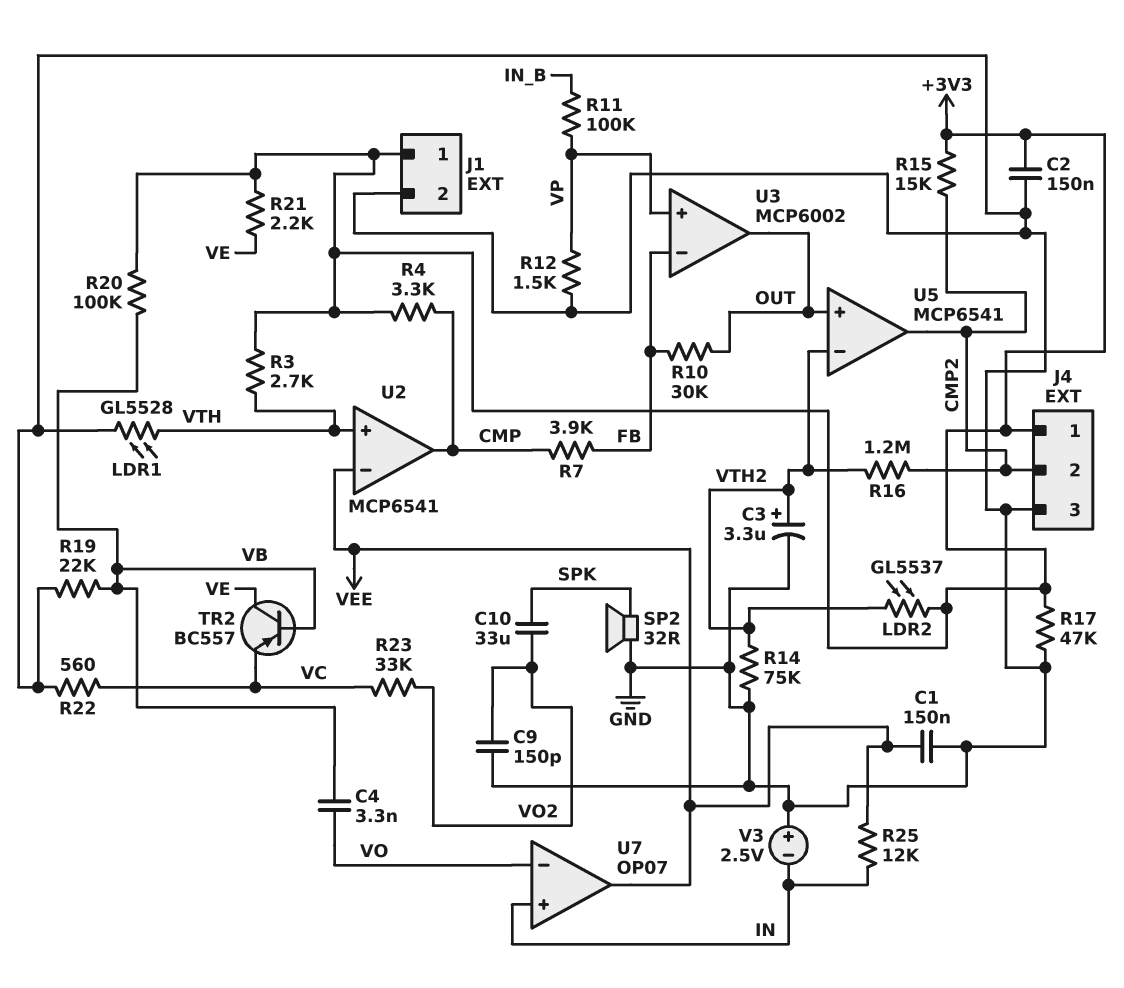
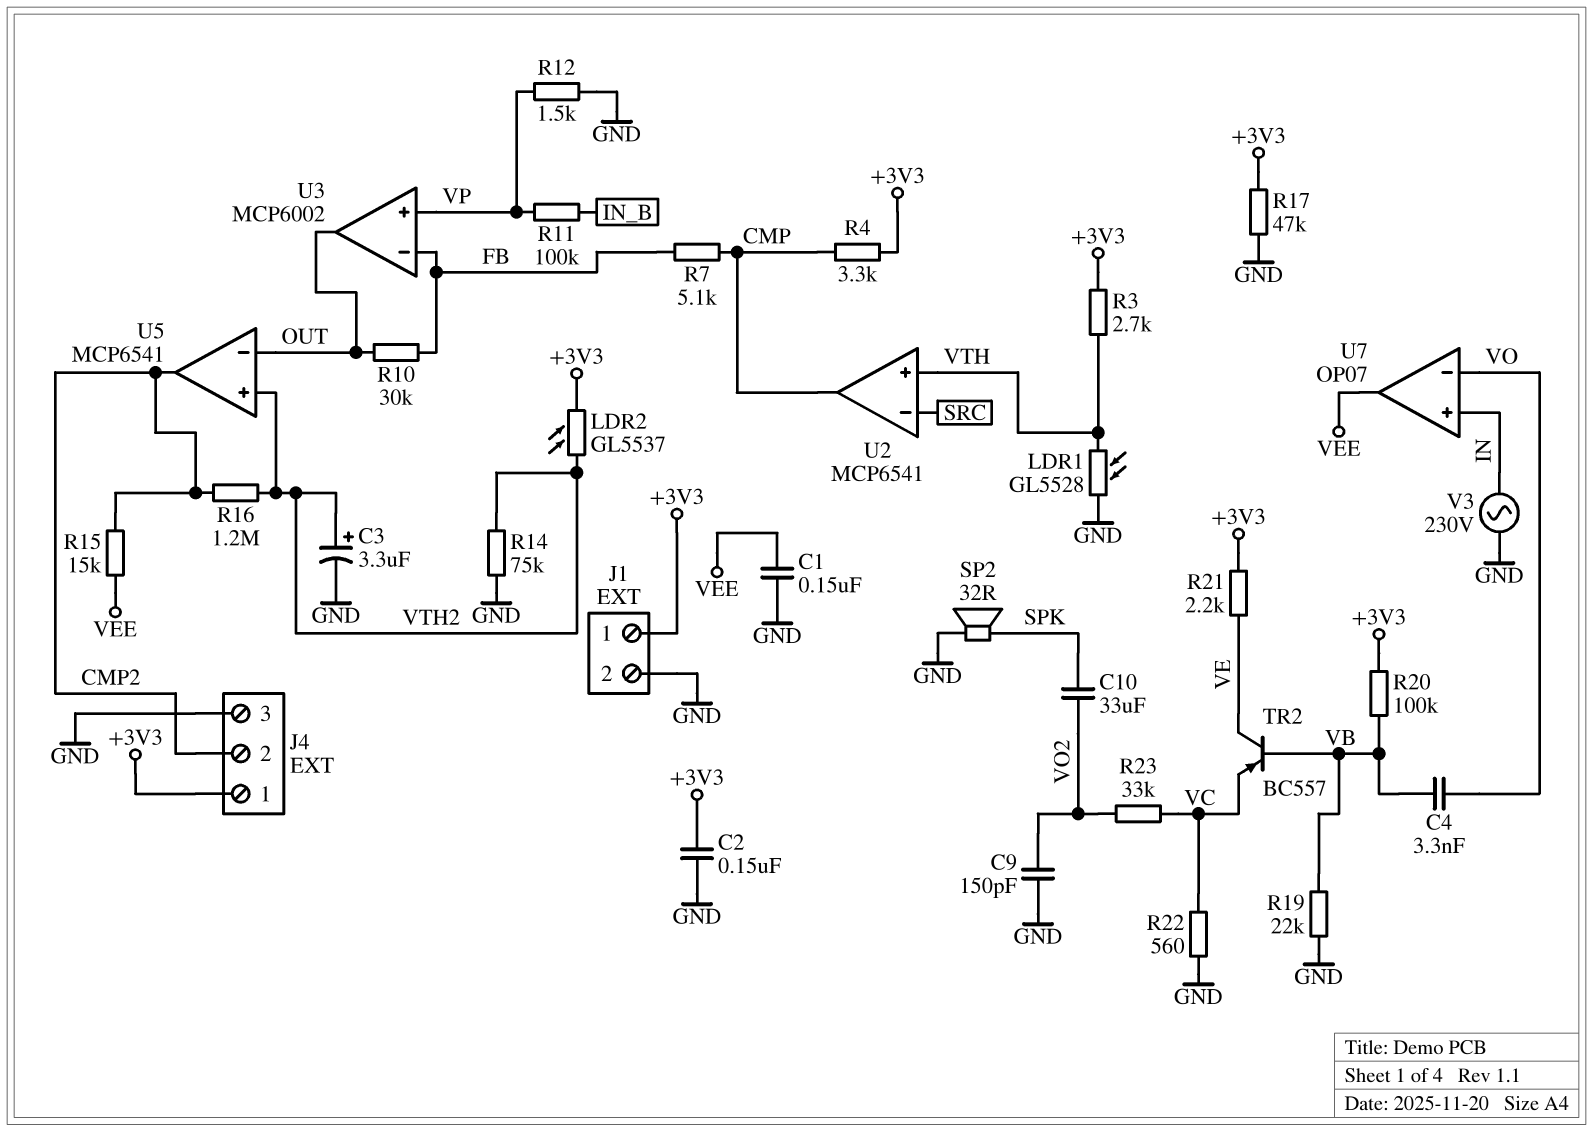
R7: 3.9k (CMP, FB) -> 5.1k (CMP, FB)
R15: 15k (+3V3, CMP2) -> 15k (CMP2, VEE)
R25: 12k (IN, VEE) -> none
U2 pin in-: VEE -> SRC
U5 pin in+: OUT -> VTH2
U5 pin in-: VTH2 -> OUT
V3: 2.5V (plus GND, minus IN) -> AC 230V (GND, IN)

